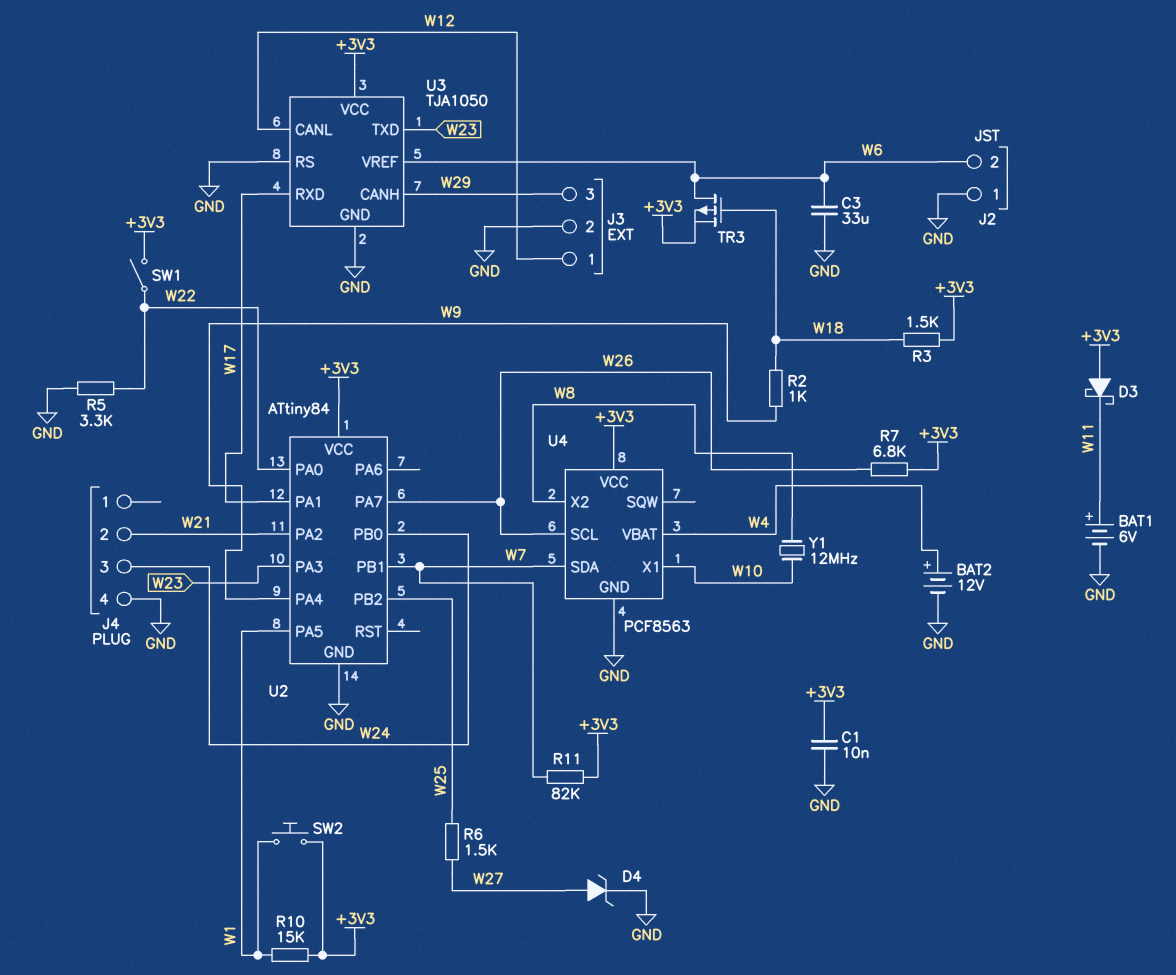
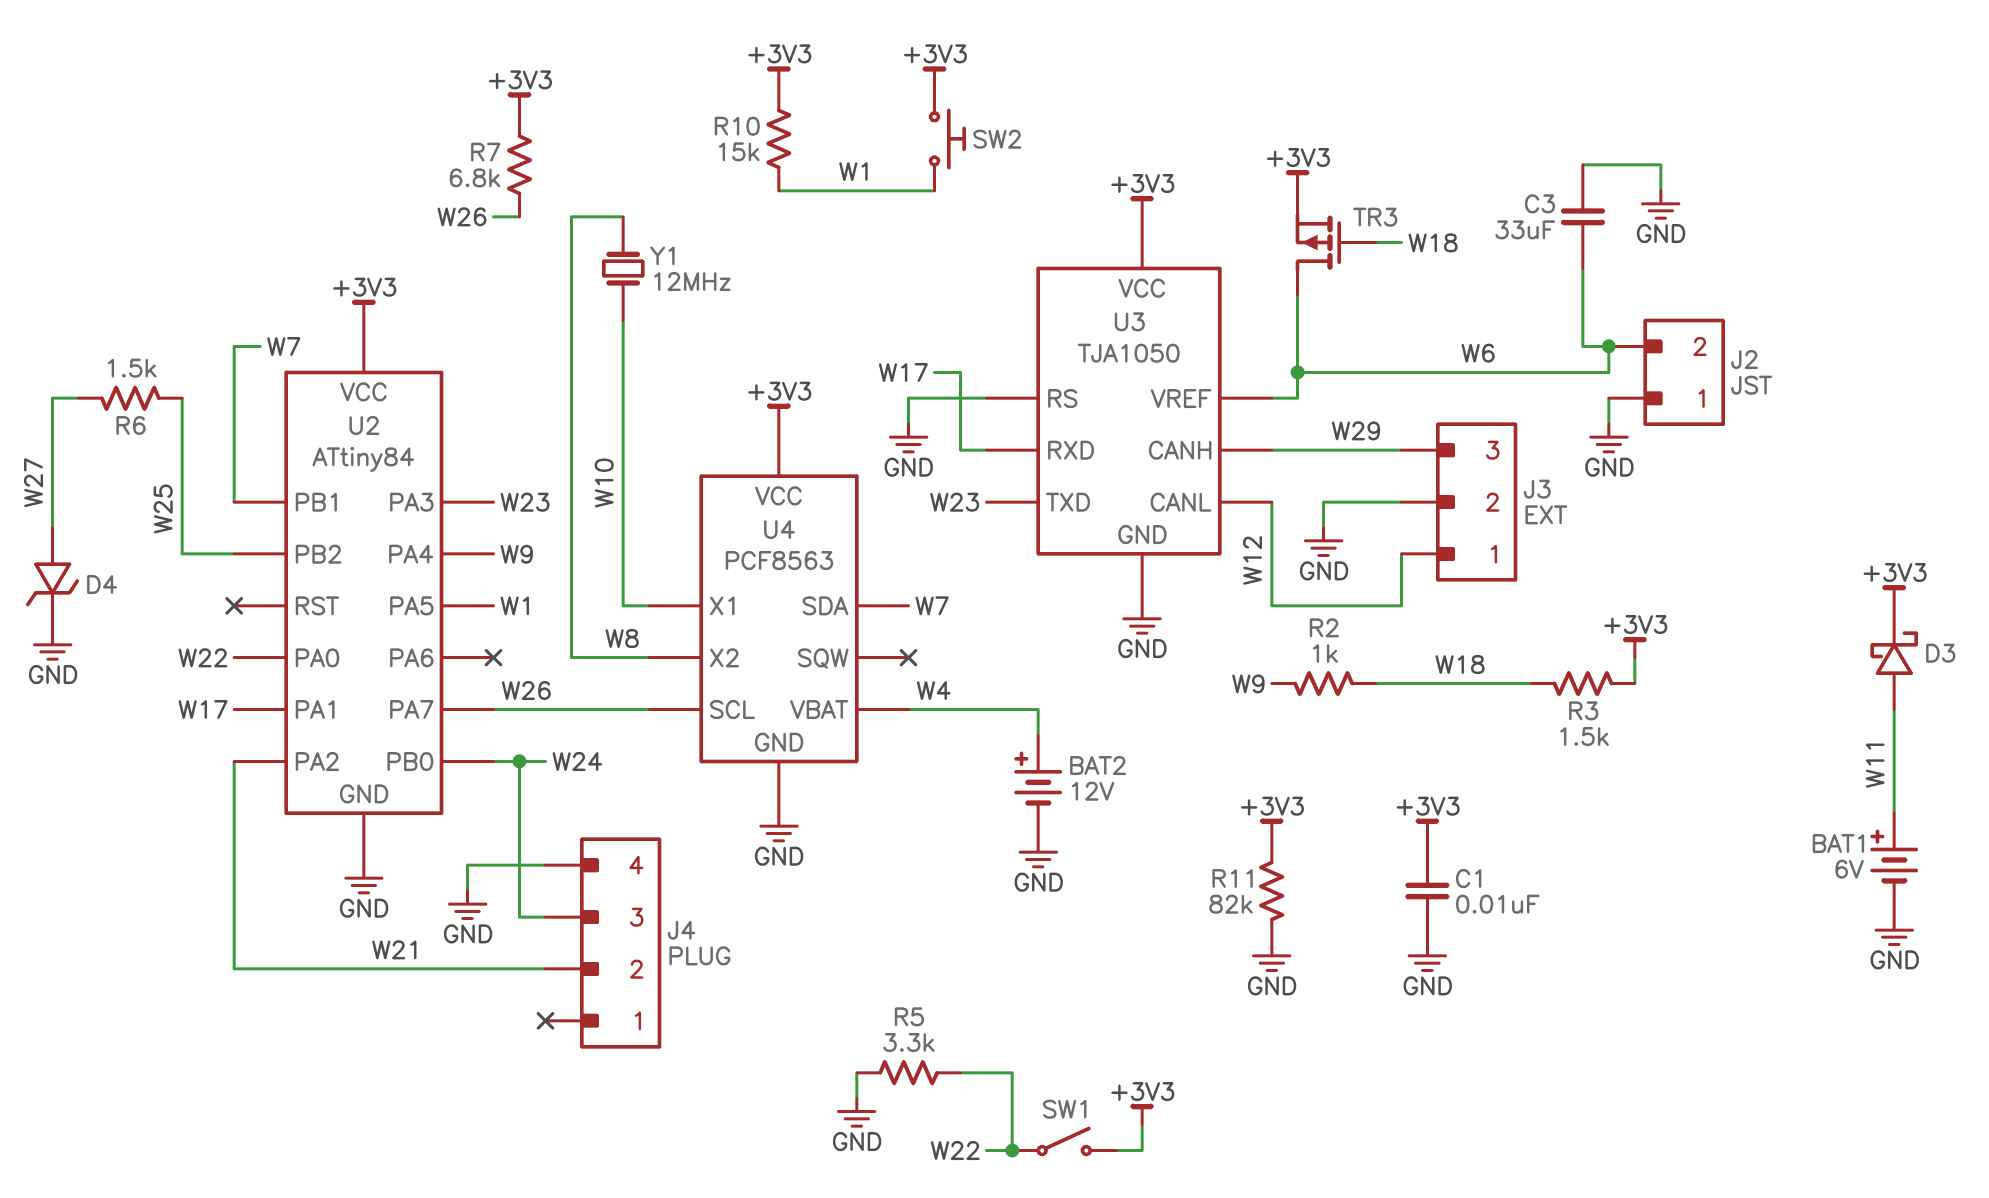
D3: schottky (A +3V3, K W11) -> schottky (A W11, K +3V3)
R11: 82k (+3V3, W7) -> 82k (+3V3, GND)

